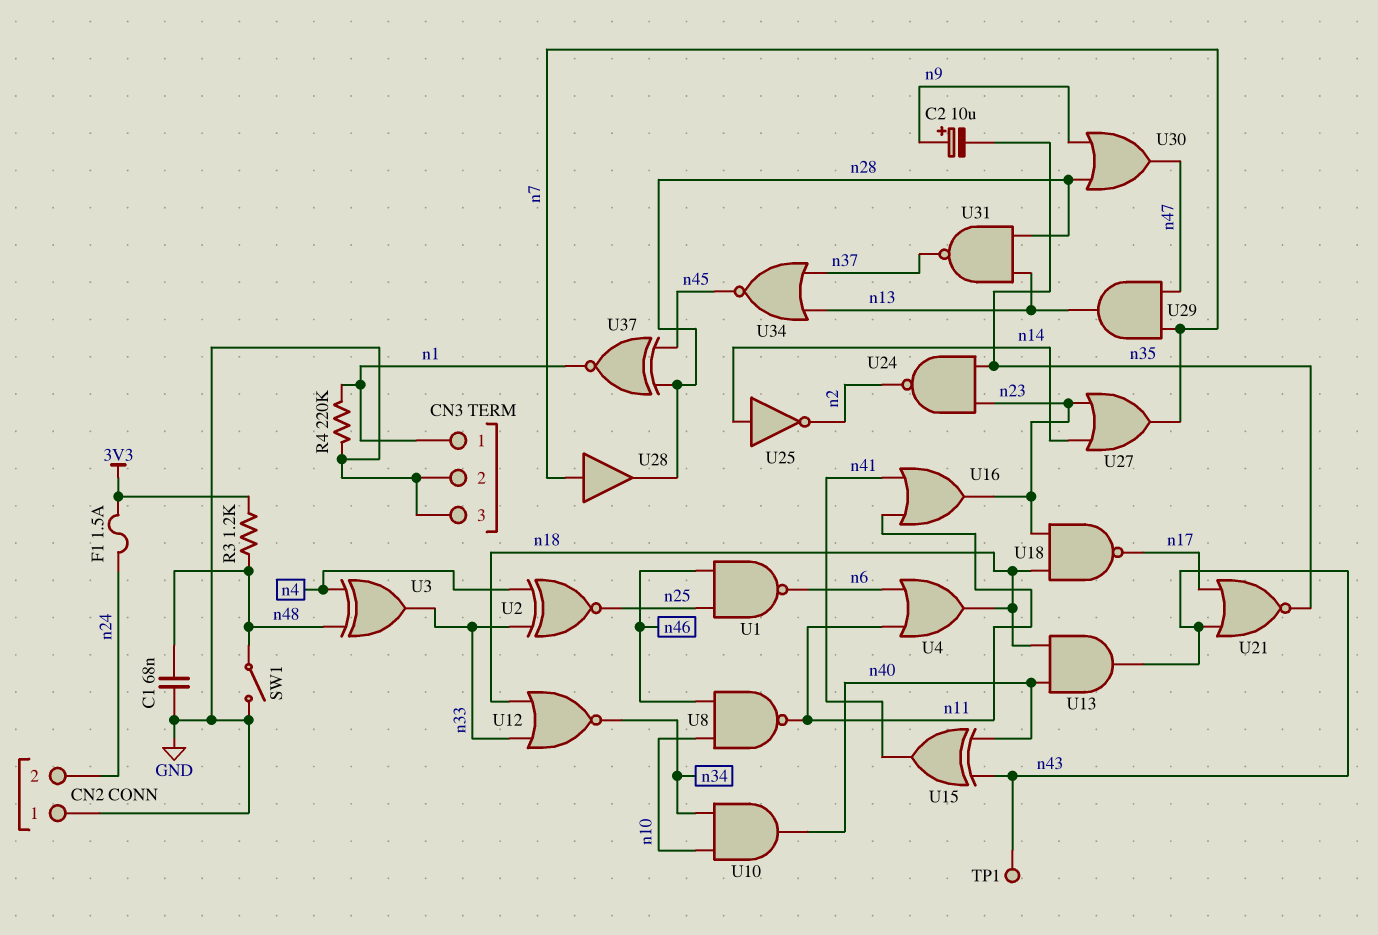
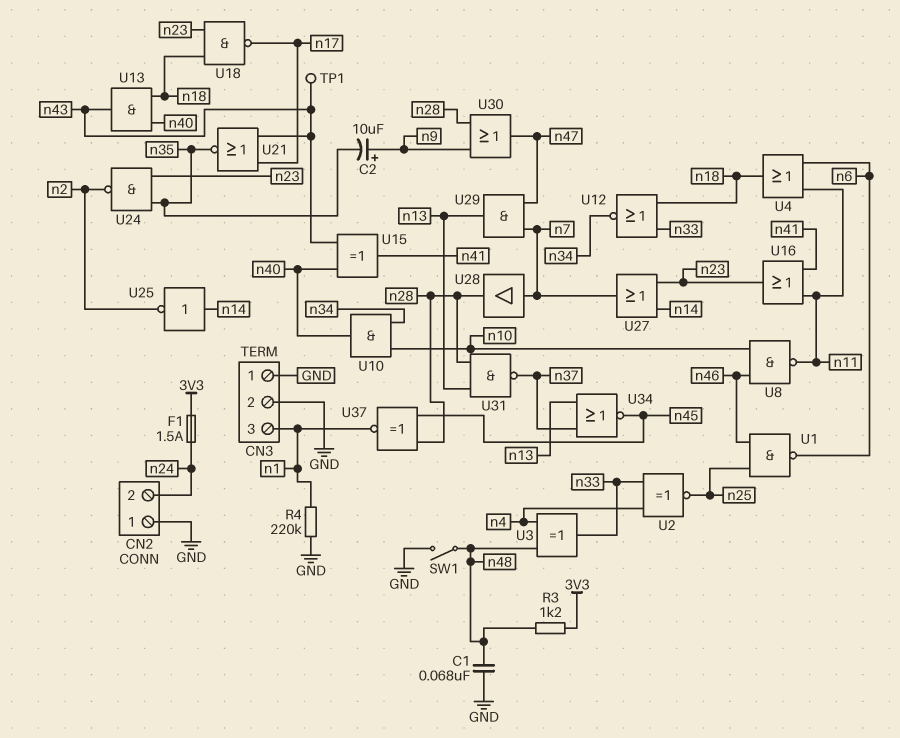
CN3 pin 1: n1 -> GND
CN3 pin 3: GND -> n1

